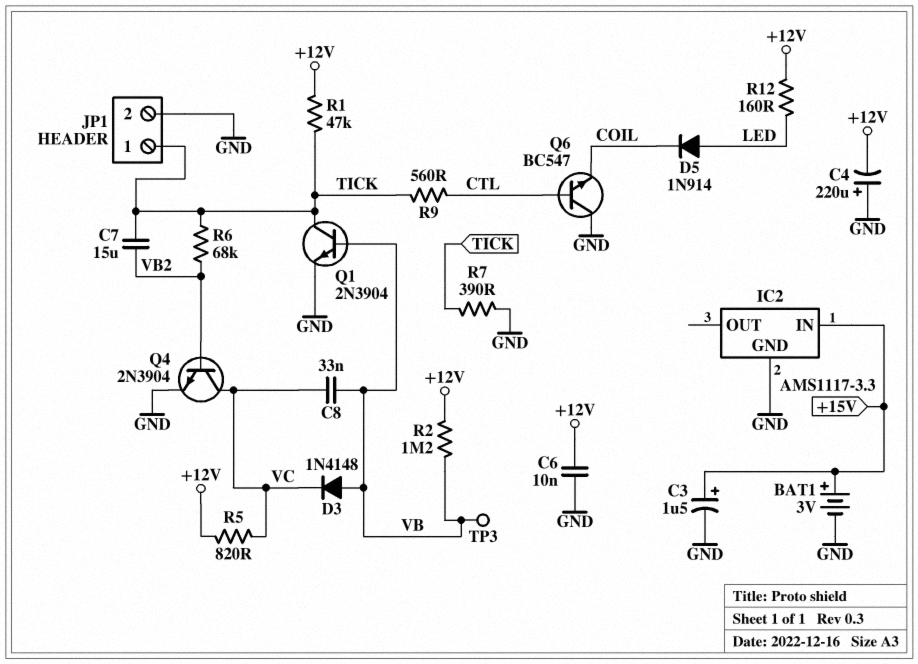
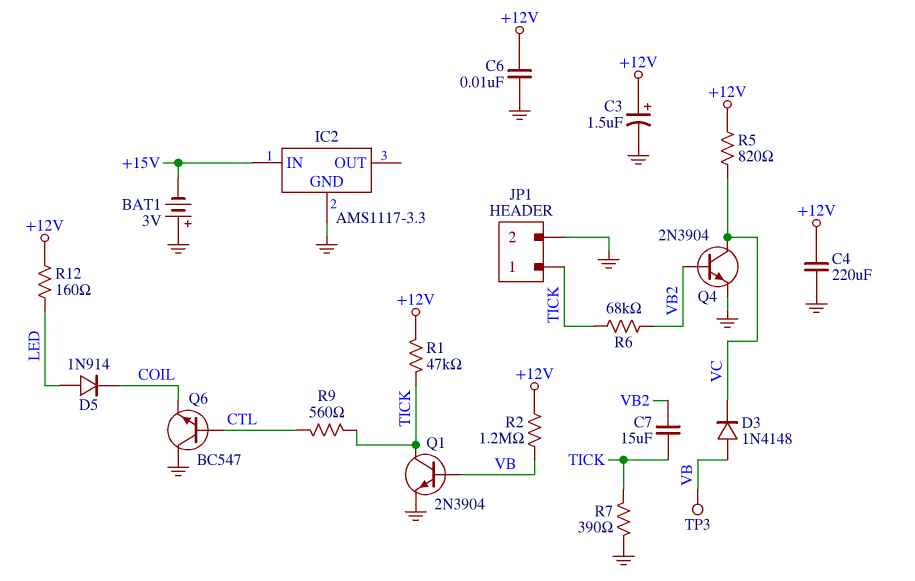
BAT1: 3V (plus +15V, minus GND) -> 3V (plus GND, minus +15V)
C3: 1.5uF (plus +15V, minus GND) -> 1.5uF (plus +12V, minus GND)
C4: 220uF (plus GND, minus +12V) -> 220uF (+12V, GND)
C8: 33nF (VB, VC) -> none

